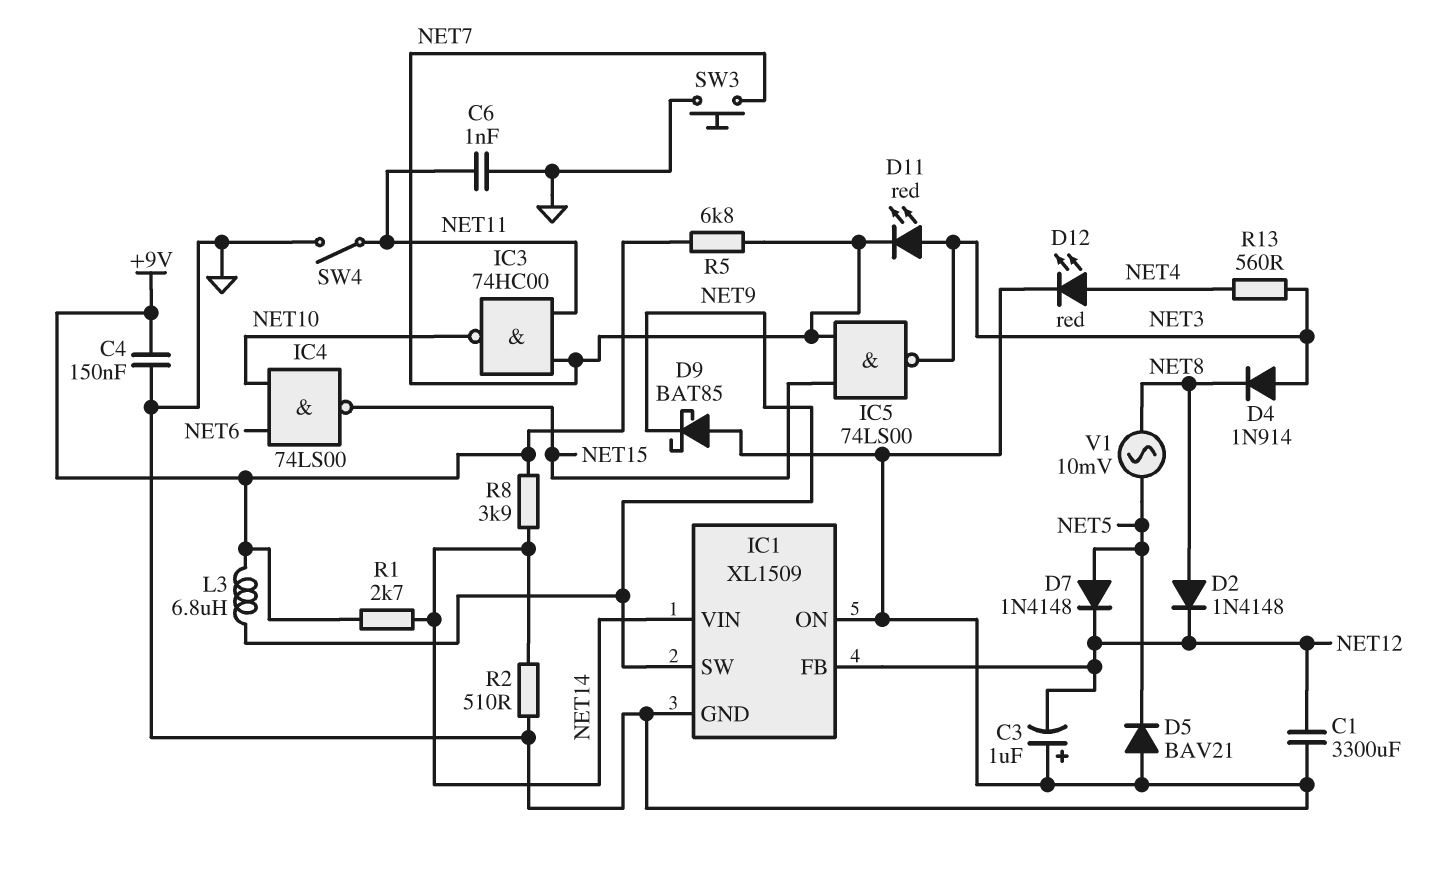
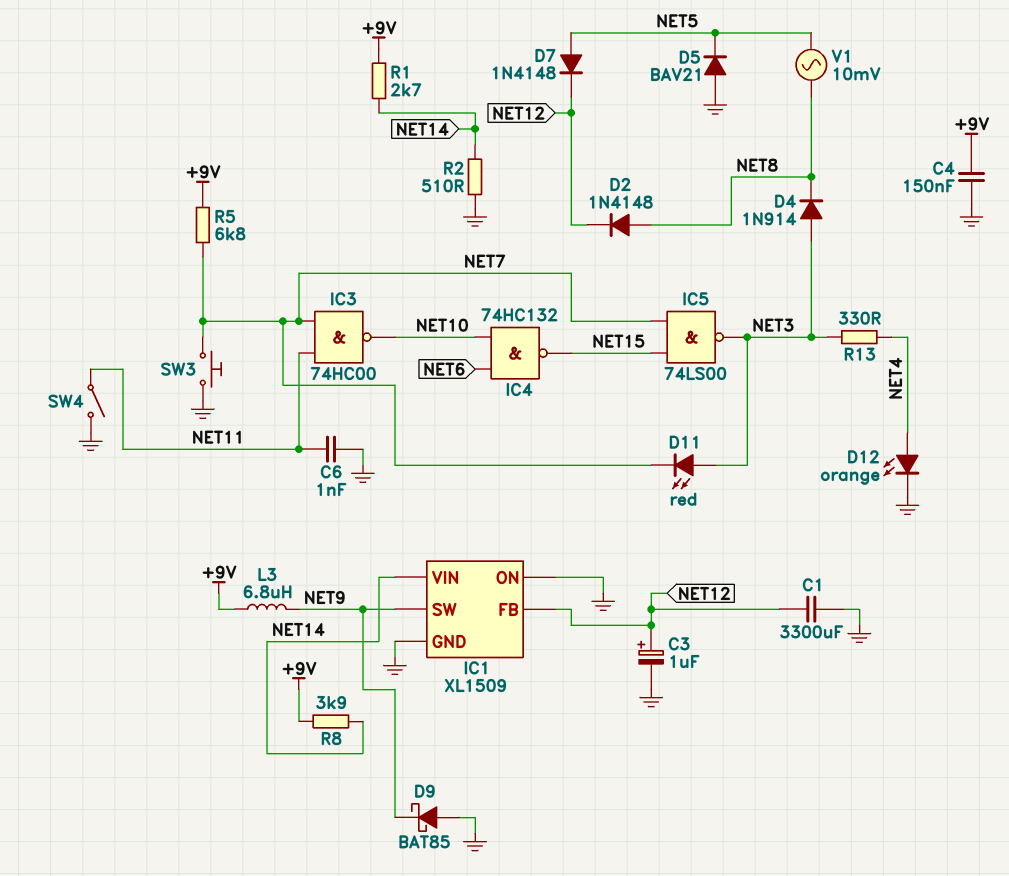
C3: 1uF (plus GND, minus NET12) -> 1uF (plus NET12, minus GND)
D12: LED red (A NET4, K GND) -> LED orange (A NET4, K GND)
IC4: NAND 74LS00 (in NET6, in NET10, out NET15) -> NAND 74HC132 (in NET6, in NET10, out NET15)
R13: 560 (NET3, NET4) -> 330 (NET3, NET4)

